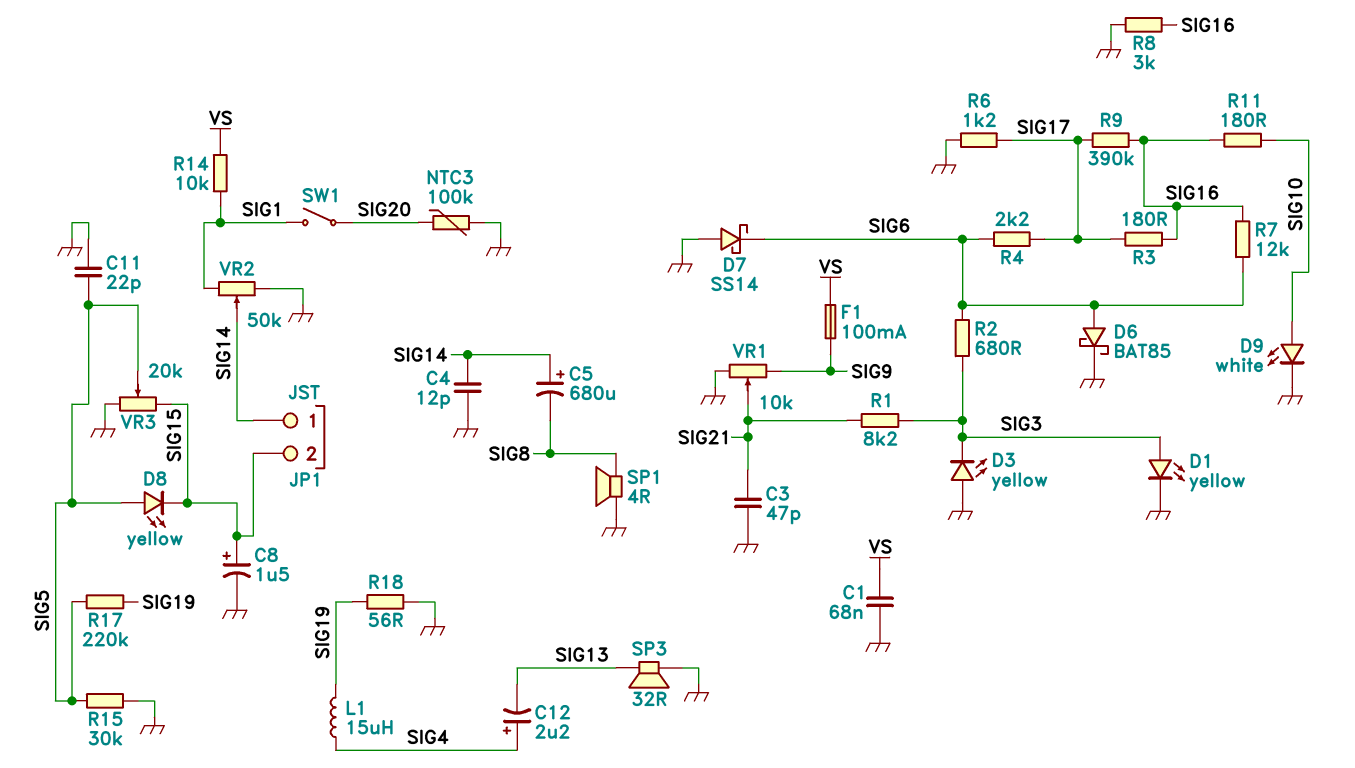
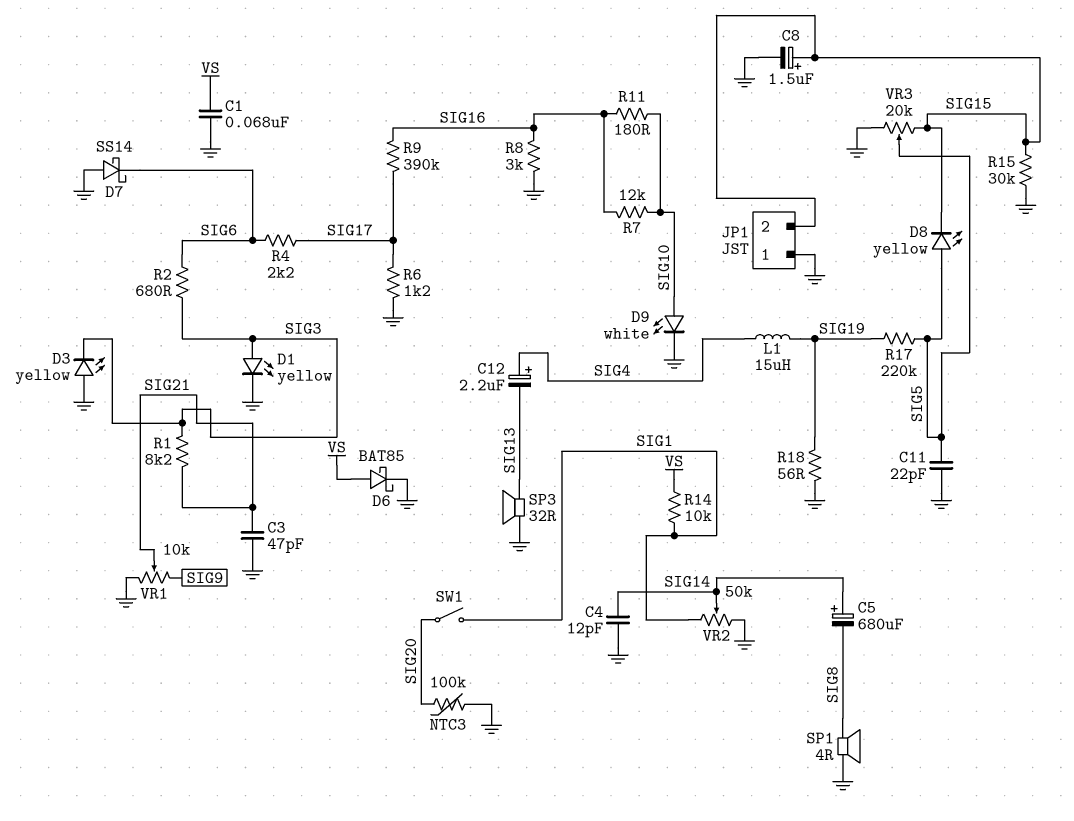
D6: schottky BAT85 (A SIG6, K GND) -> schottky BAT85 (A VS, K GND)
F1: 100mA (SIG9, VS) -> none
JP1 pin 1: SIG14 -> GND
R3: 180 (SIG16, SIG17) -> none
R7: 12k (SIG6, SIG16) -> 12k (SIG10, SIG16)
R15: 30k (GND, SIG5) -> 30k (GND, SIG15)

